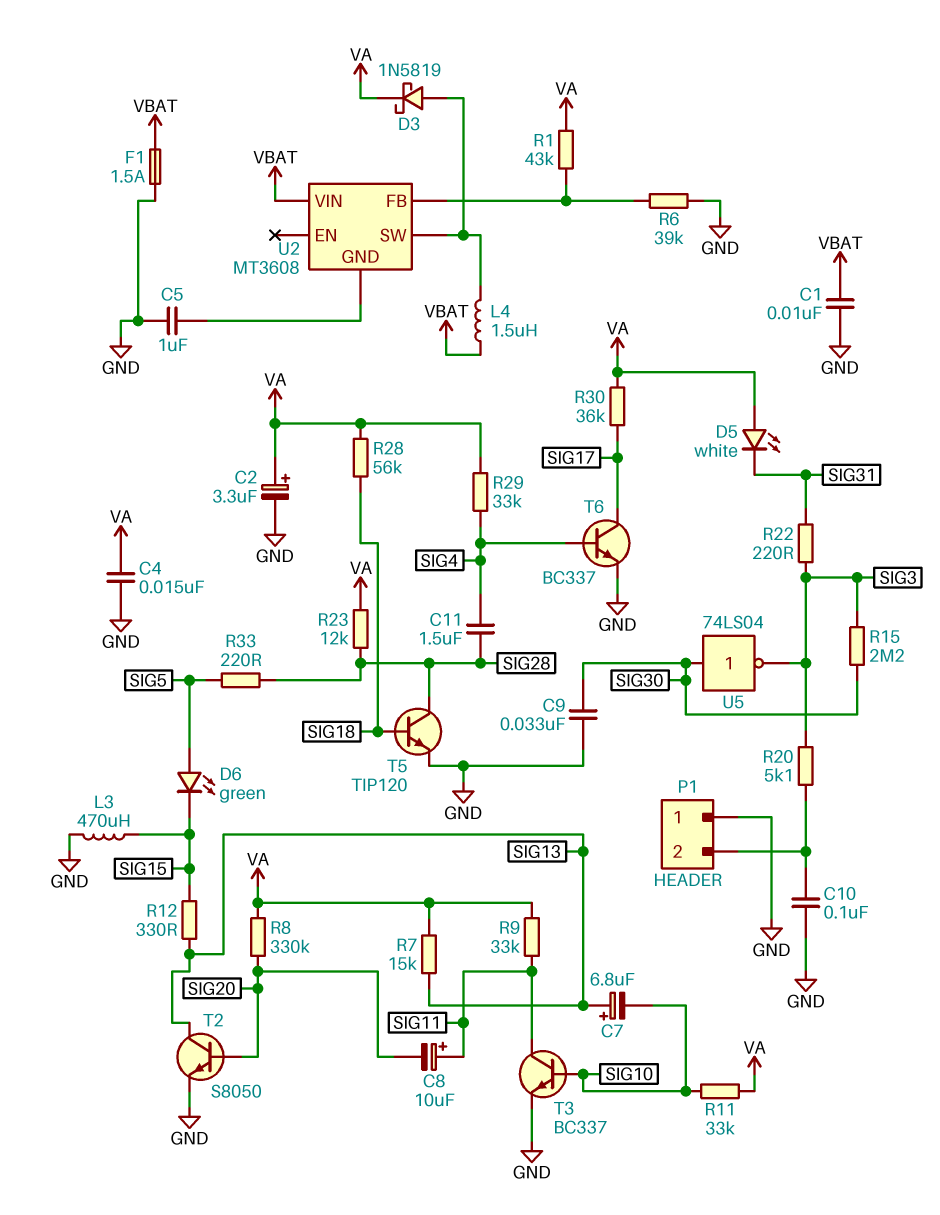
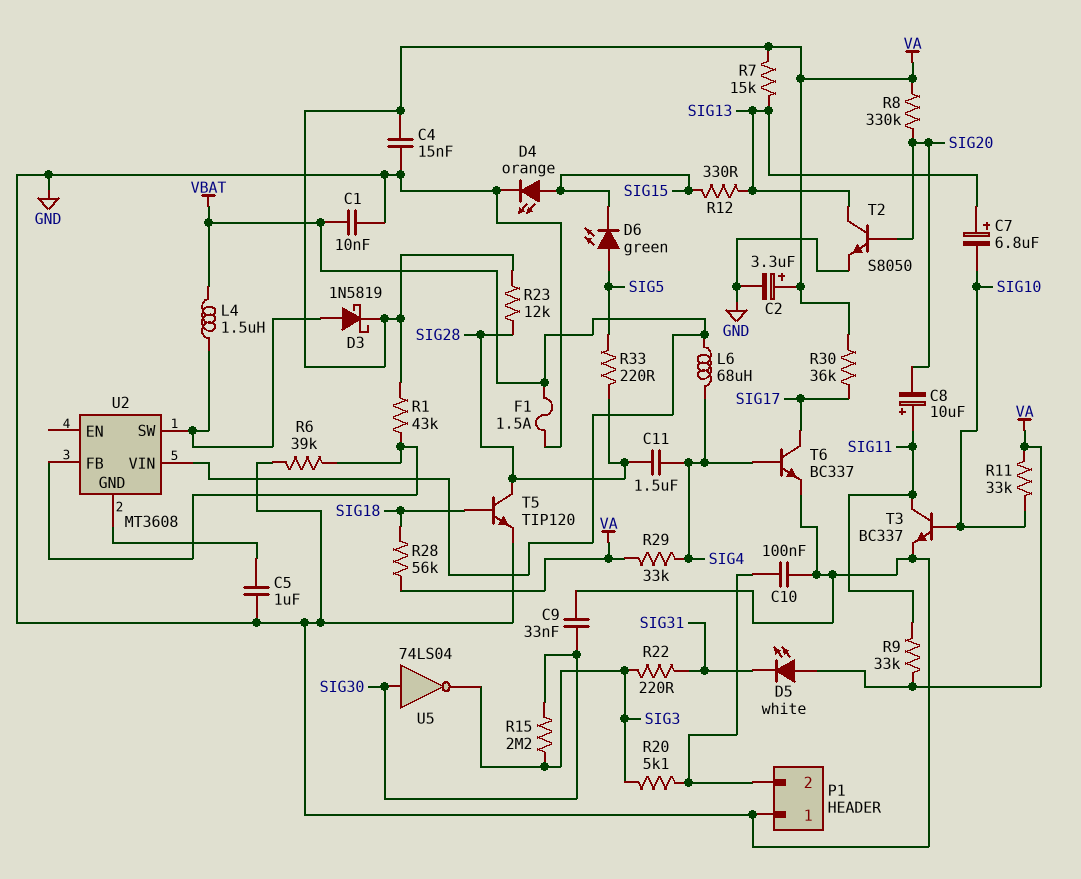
D4: none -> LED orange (A SIG15, K GND)
L3: 470uH (GND, SIG15) -> none
L6: none -> 68uH (SIG4, VBAT)

